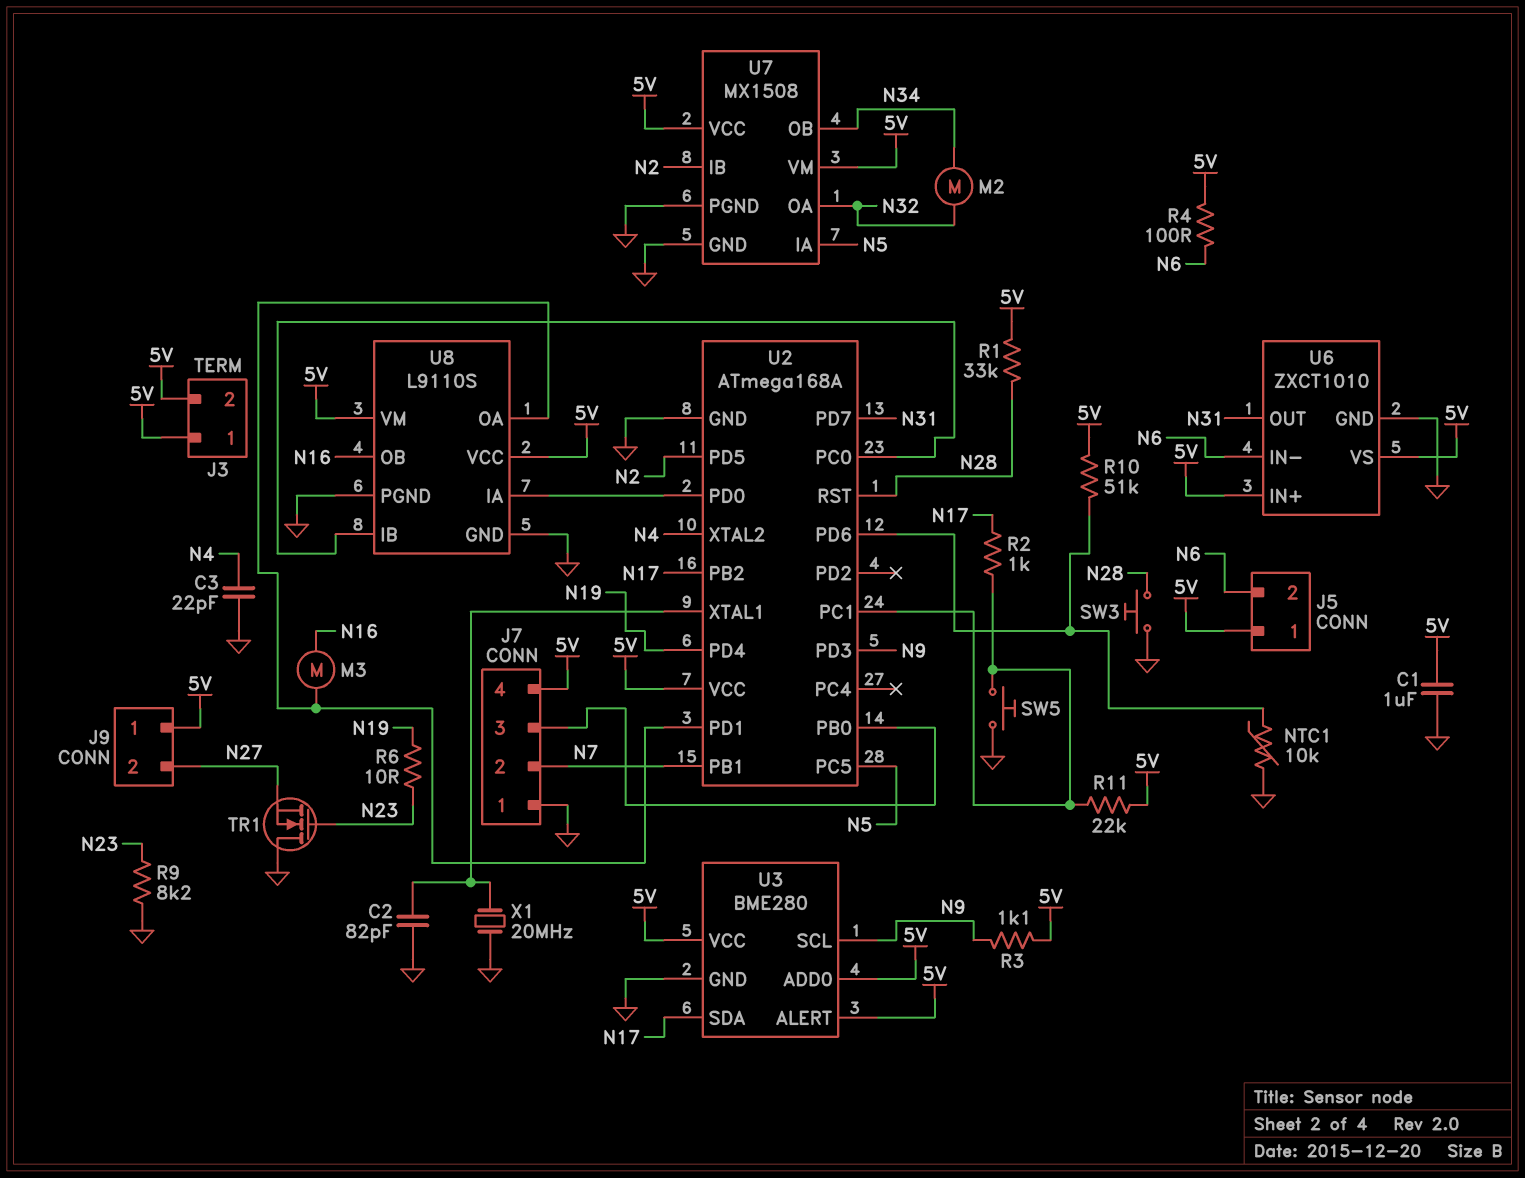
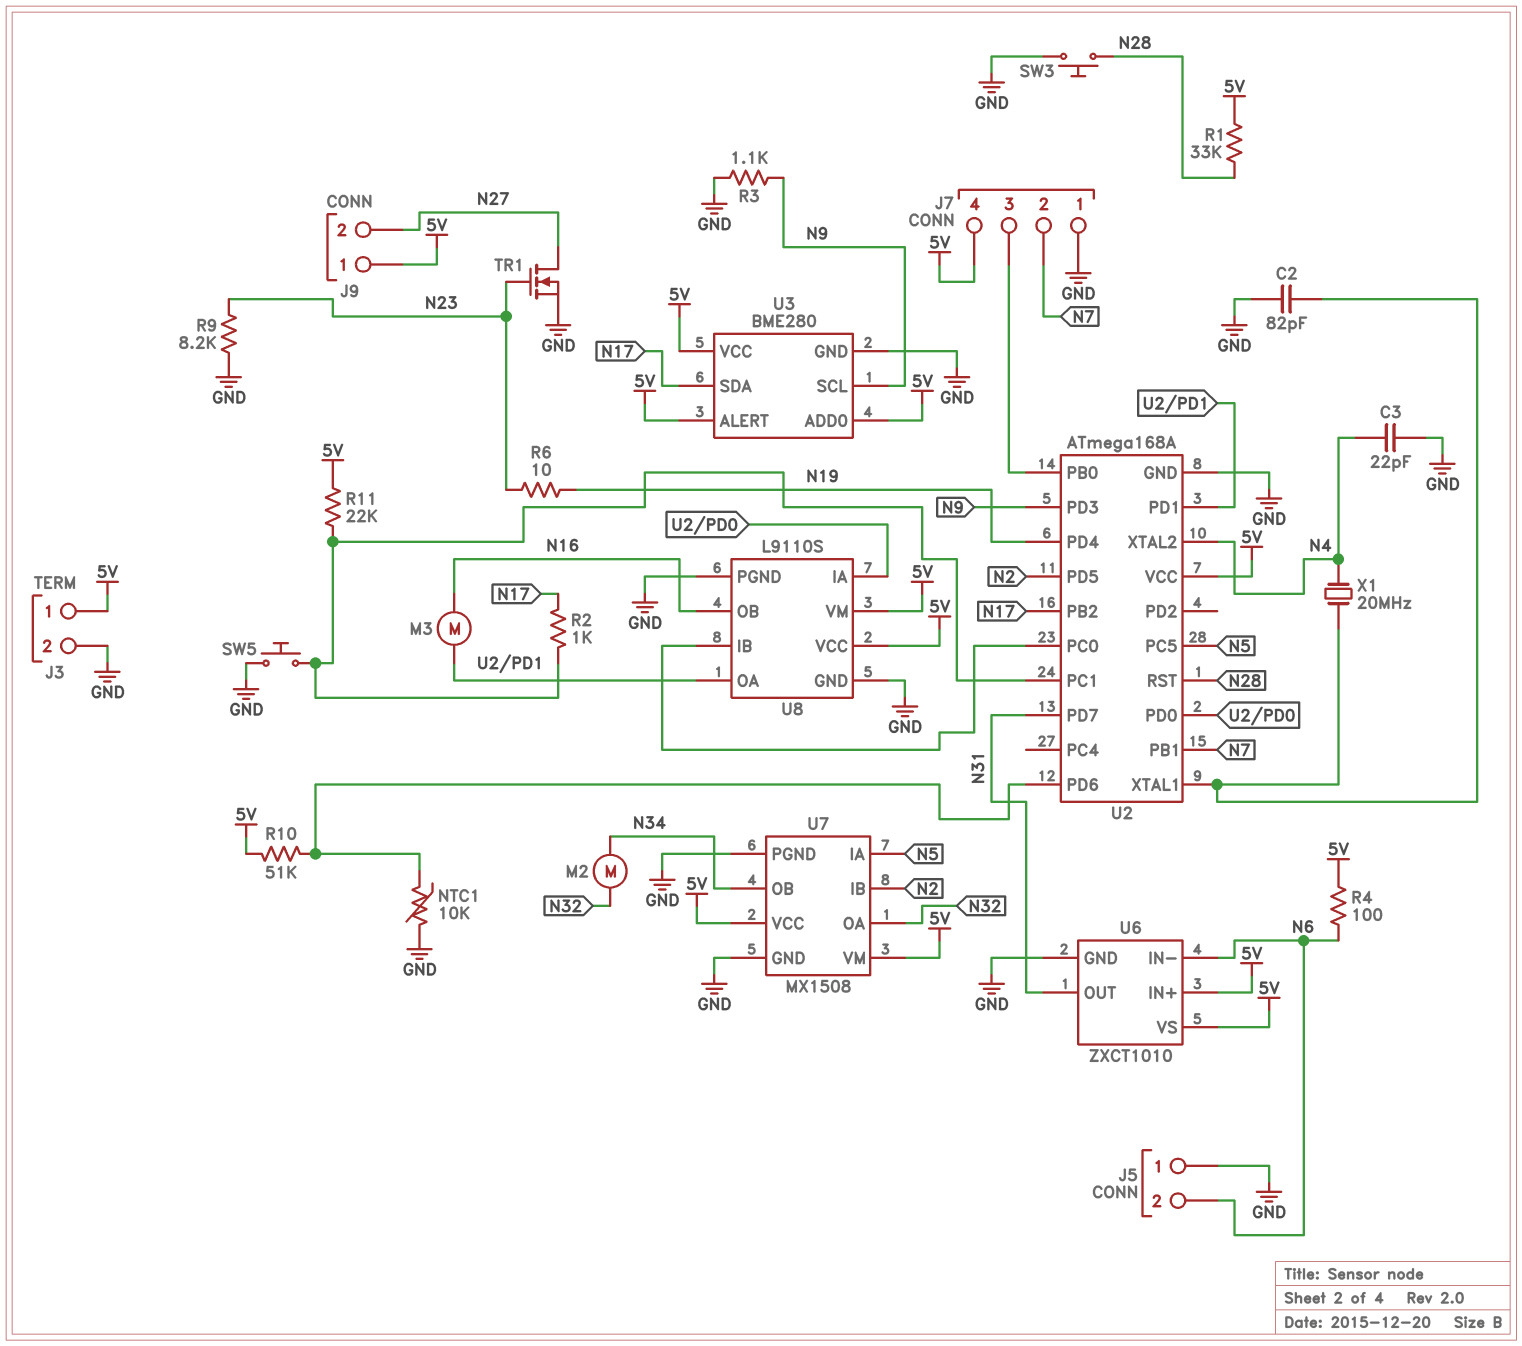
C1: 1uF (5V, GND) -> none
J3 pin 2: 5V -> GND
J5 pin 1: 5V -> GND
R3: 1.1k (5V, N9) -> 1.1k (GND, N9)
TR1: NMOS (G N23, D GND, S N27) -> NMOS (G N23, D N27, S GND)
X1: 20MHz (GND, U2/XTAL1) -> 20MHz (N4, U2/XTAL1)

